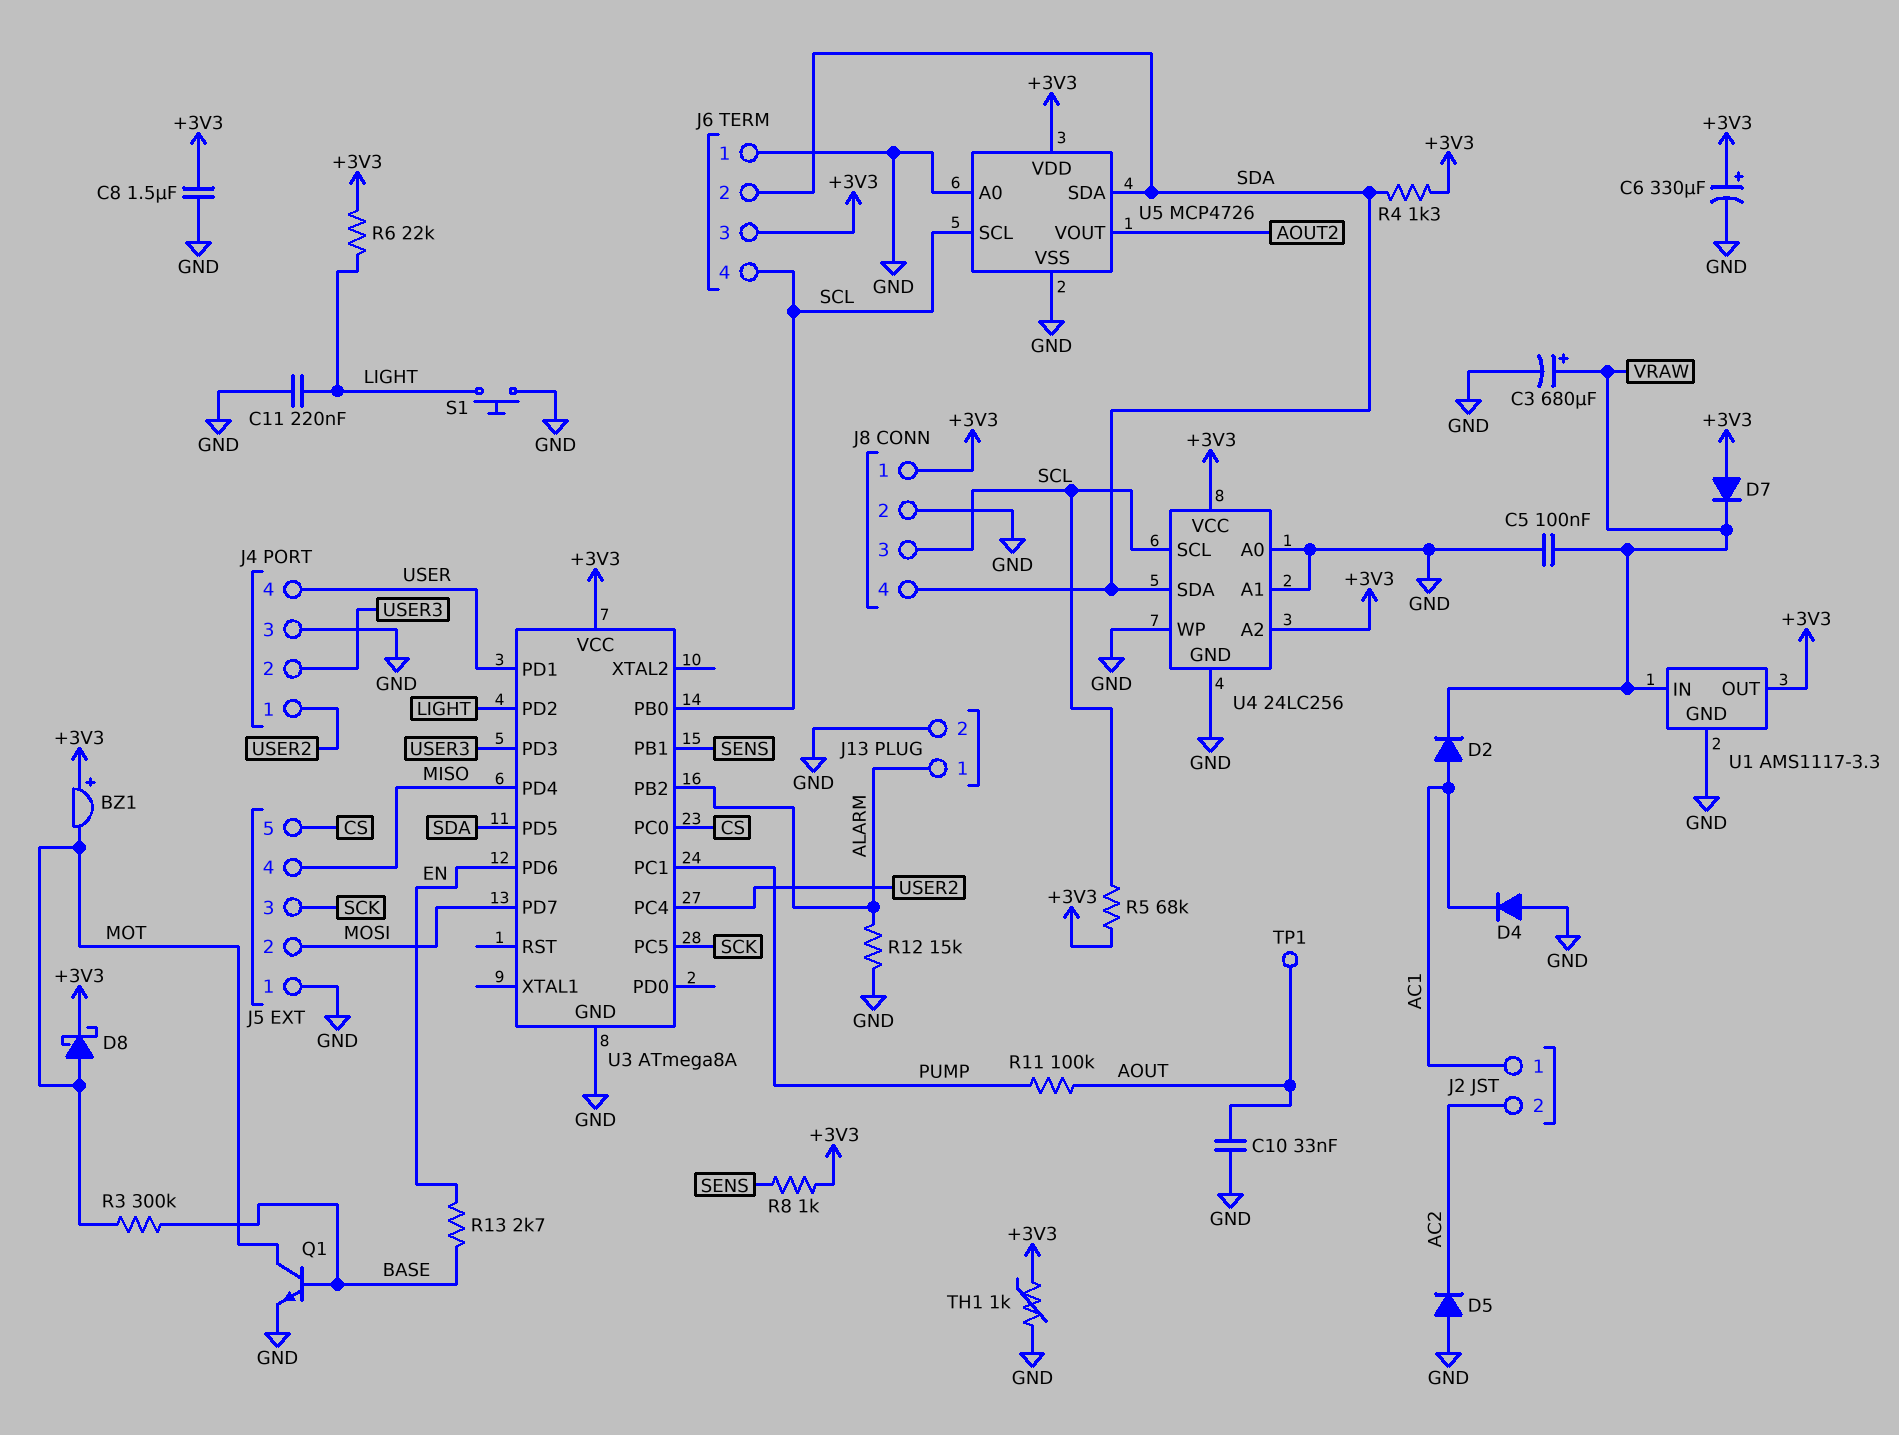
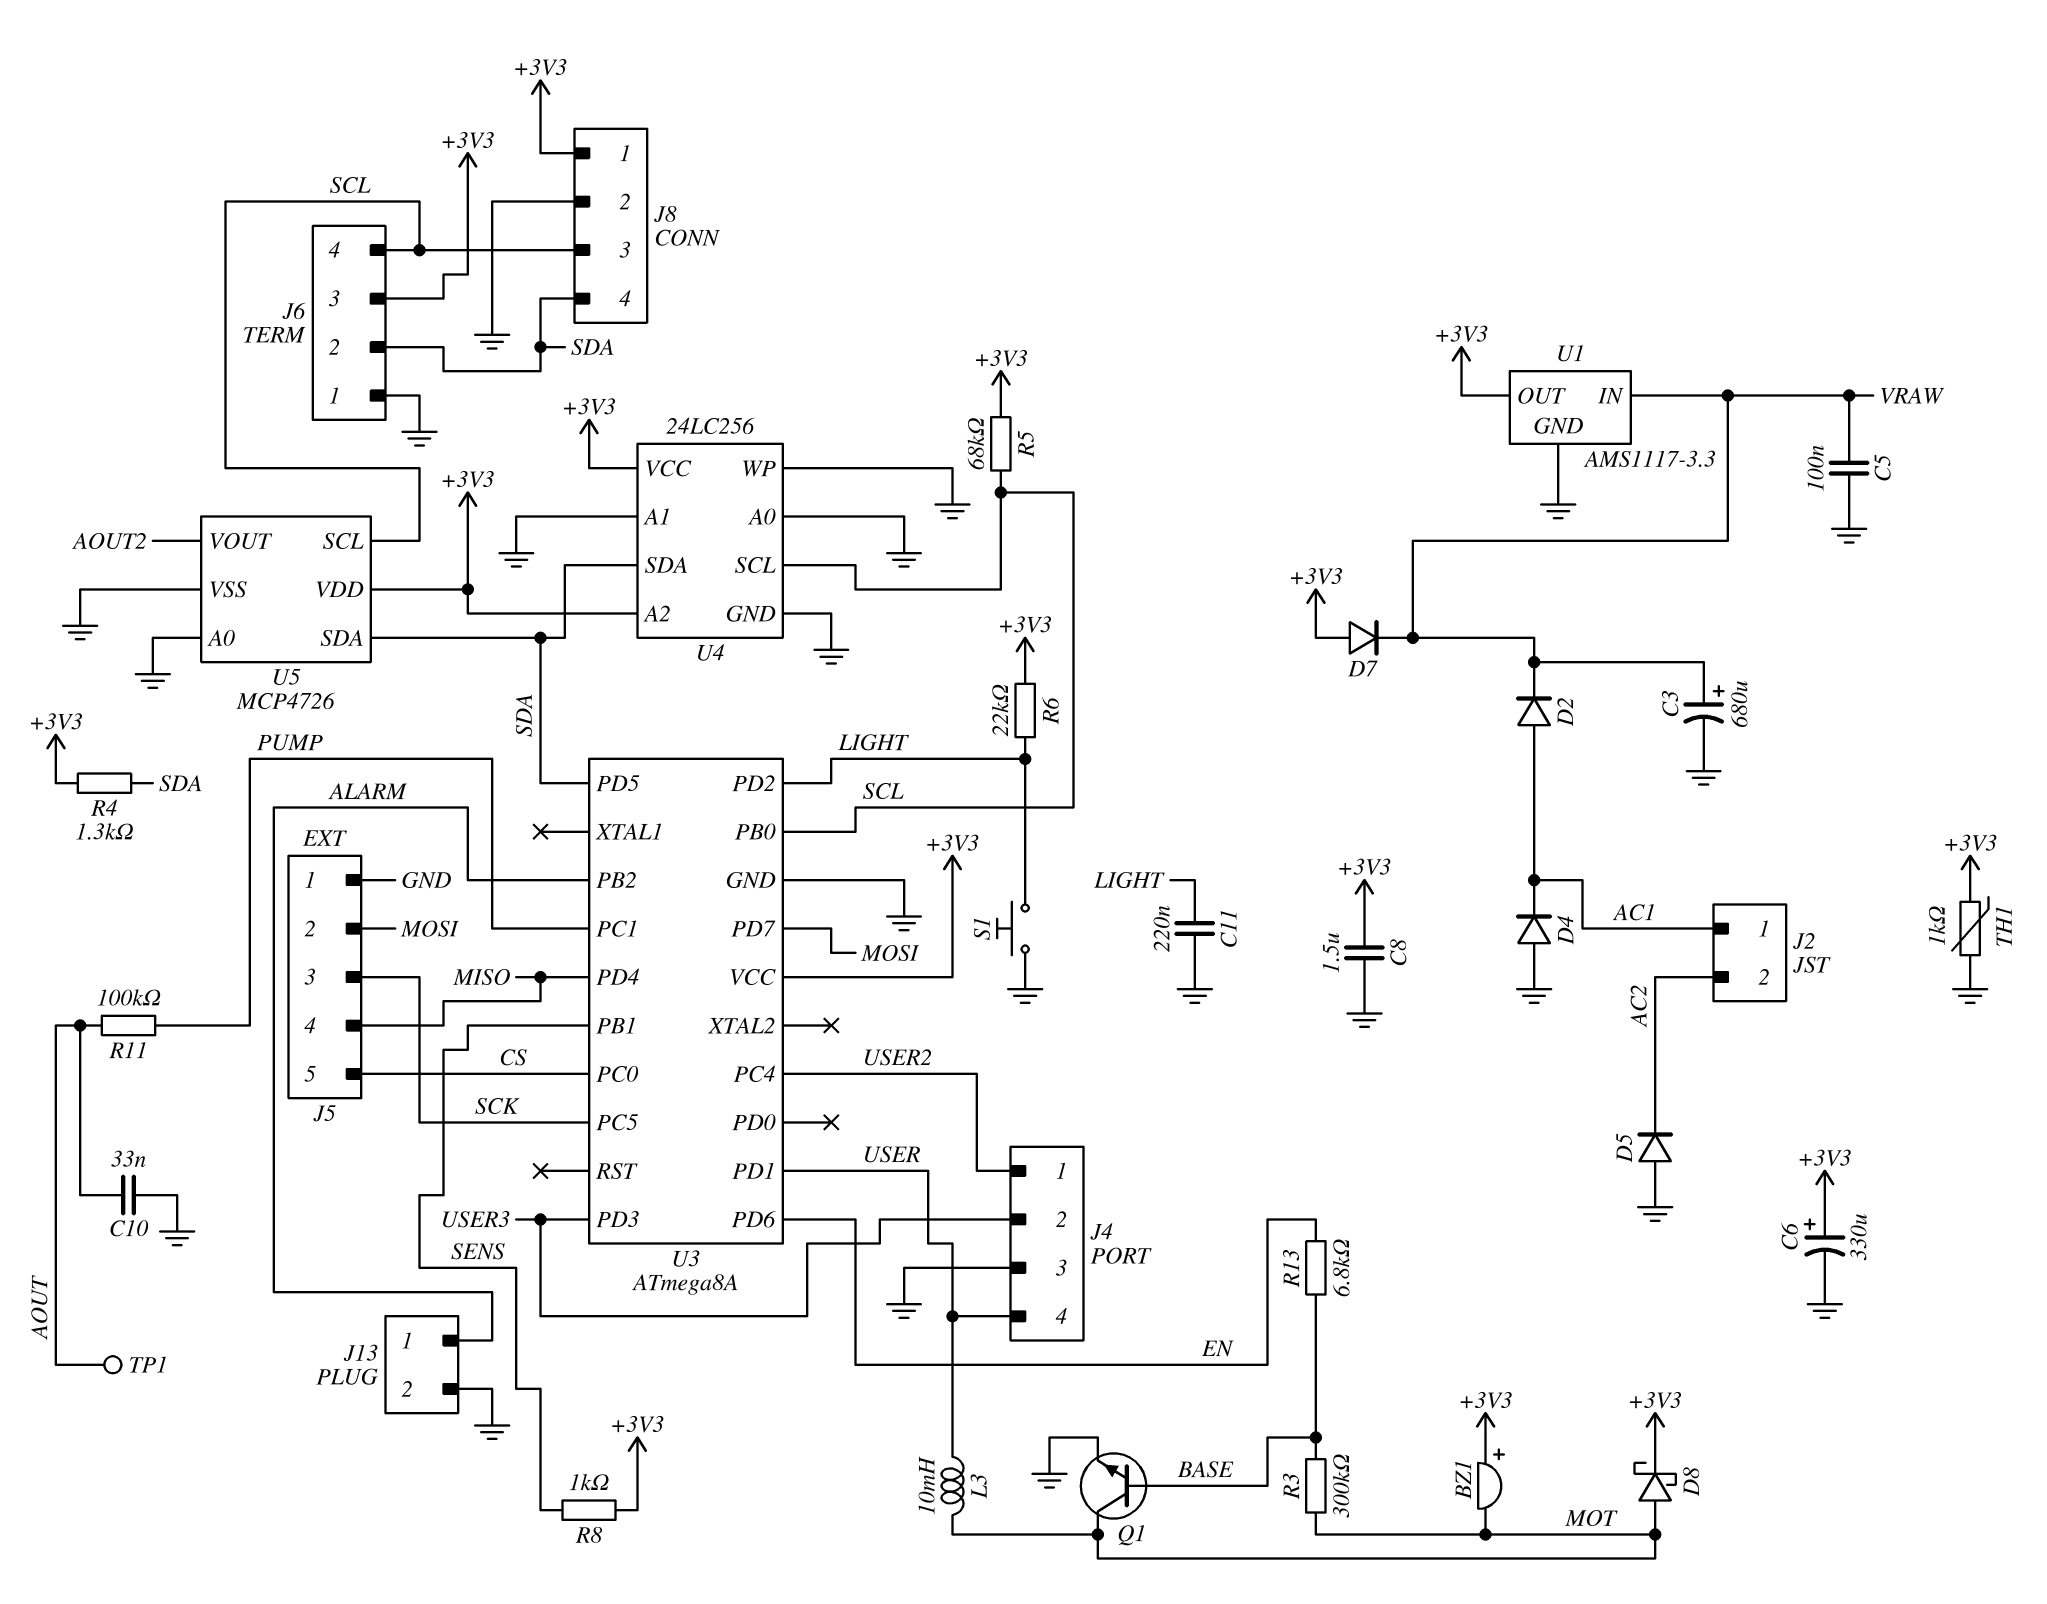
L3: none -> 10mH (MOT, USER)
R12: 15k (ALARM, GND) -> none
R13: 2.7k (BASE, EN) -> 6.8k (BASE, EN)

